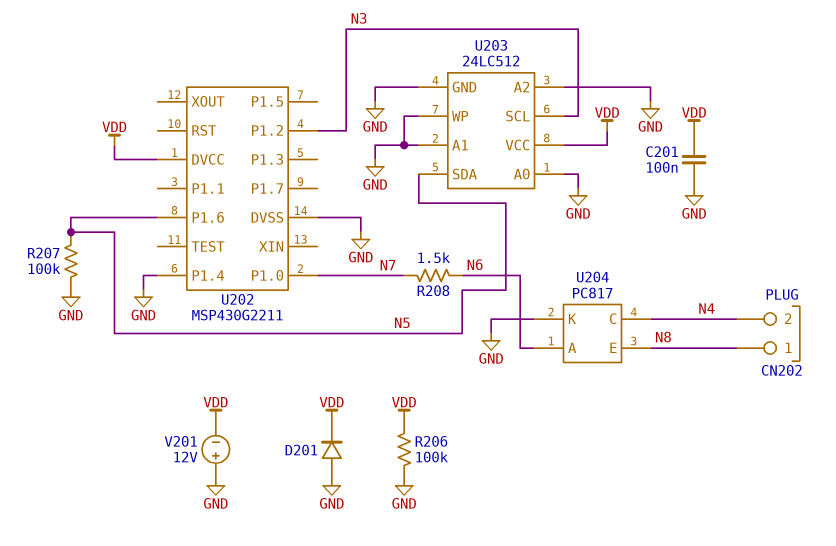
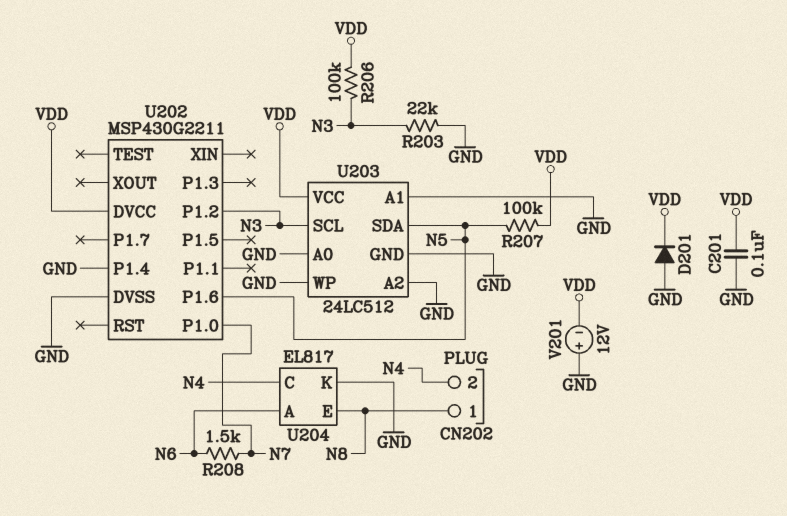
R203: none -> 22k (GND, N3)
R206: 100k (GND, VDD) -> 100k (N3, VDD)
R207: 100k (GND, N5) -> 100k (N5, VDD)
U204: PC817 -> EL817

